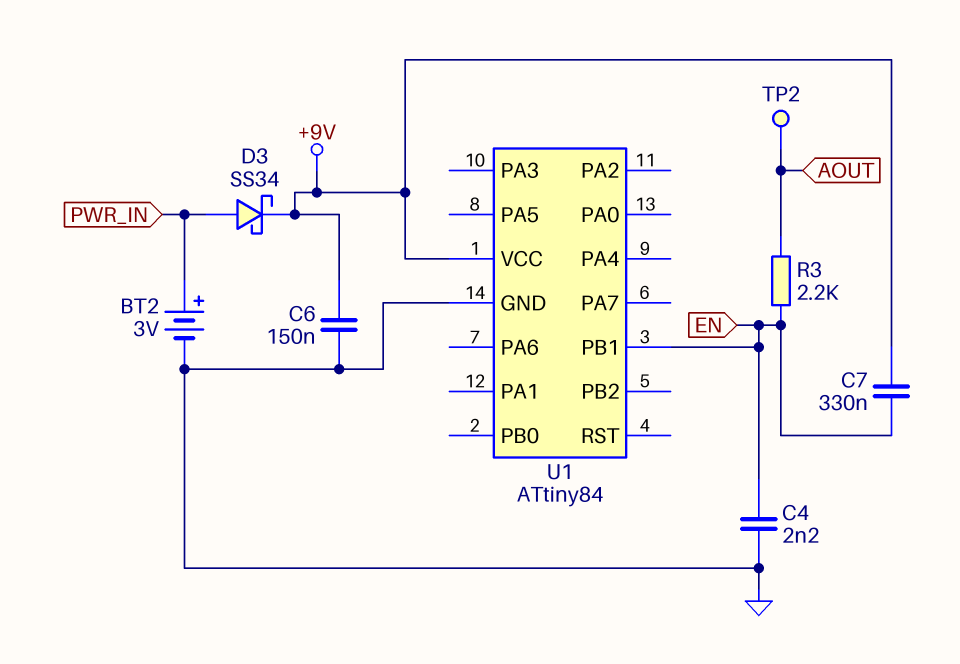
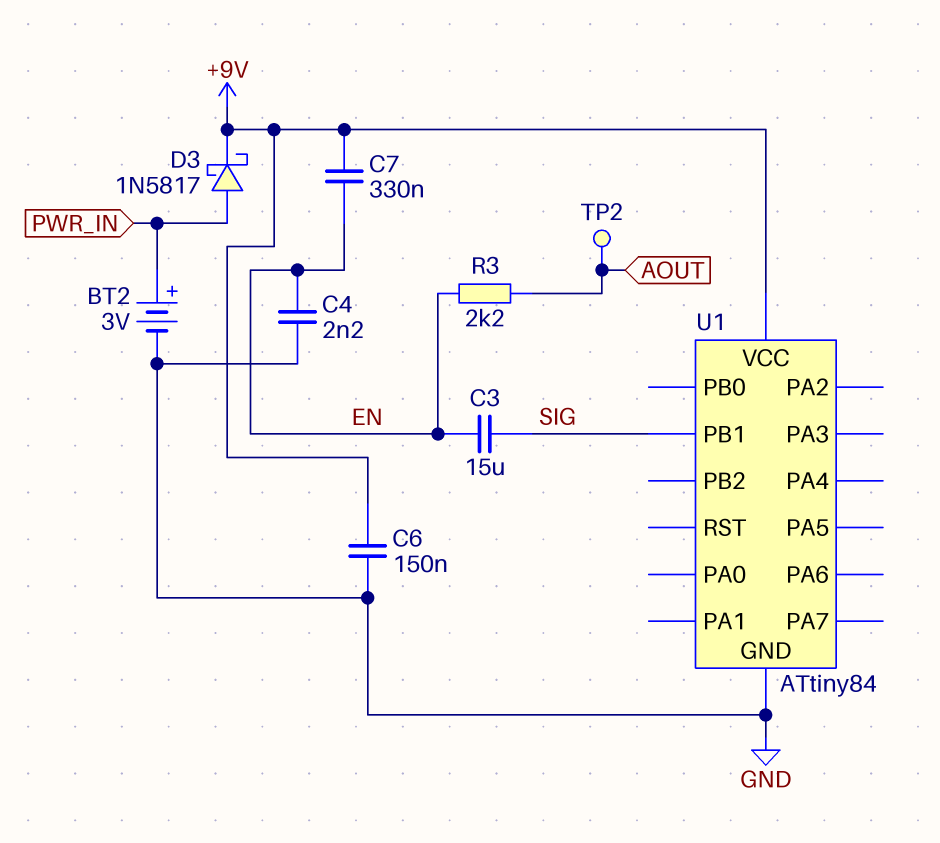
C3: none -> 15uF (EN, SIG)
D3: schottky SS34 (A PWR_IN, K +9V) -> schottky 1N5817 (A PWR_IN, K +9V)
U1 pin PB1: EN -> SIG

